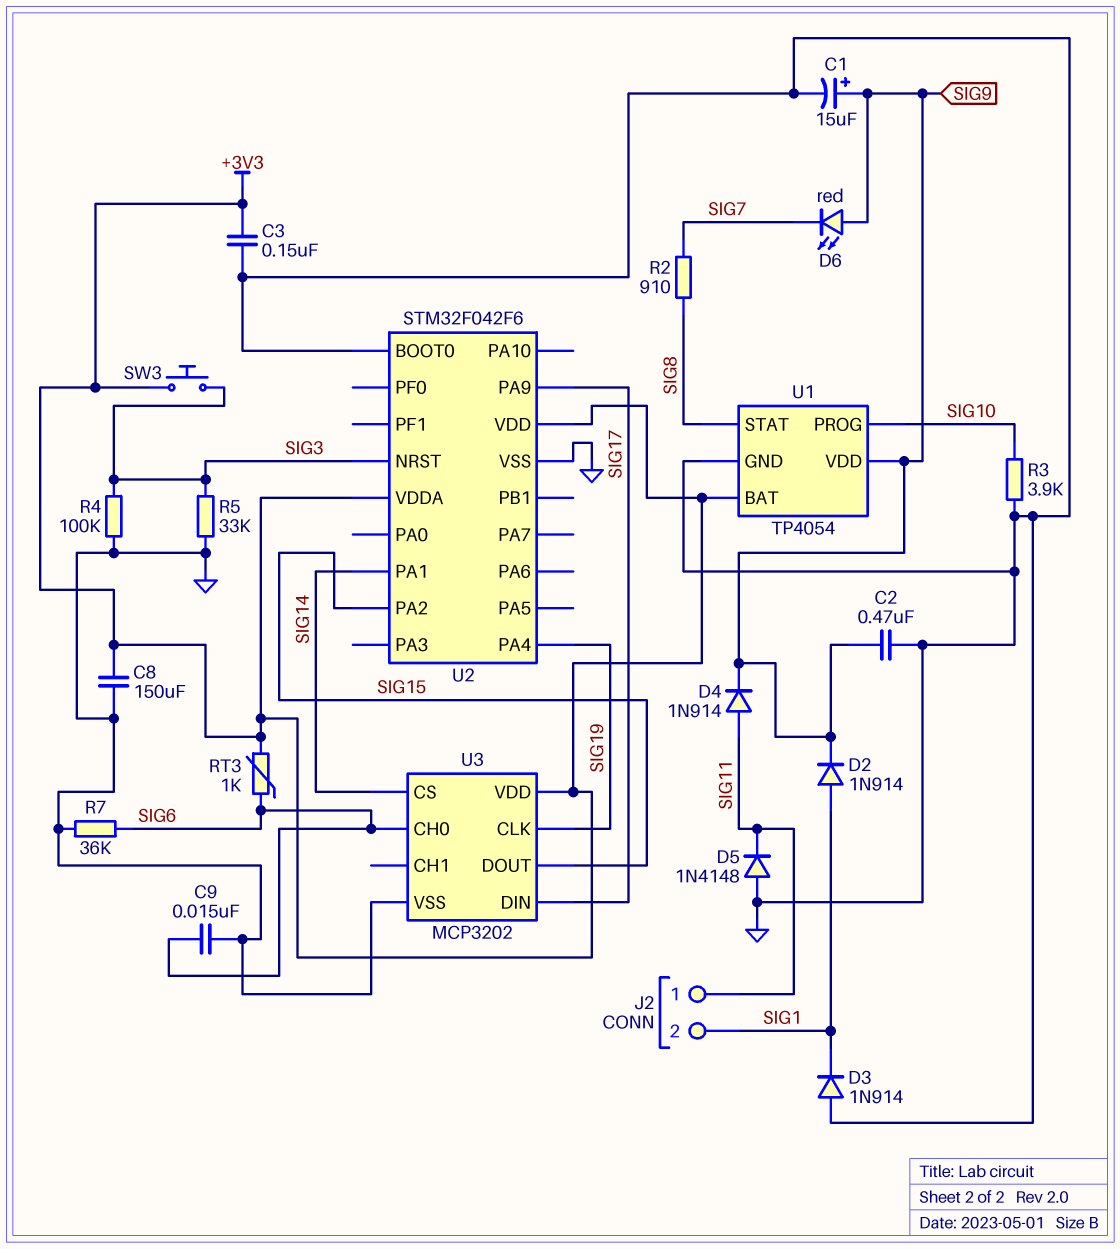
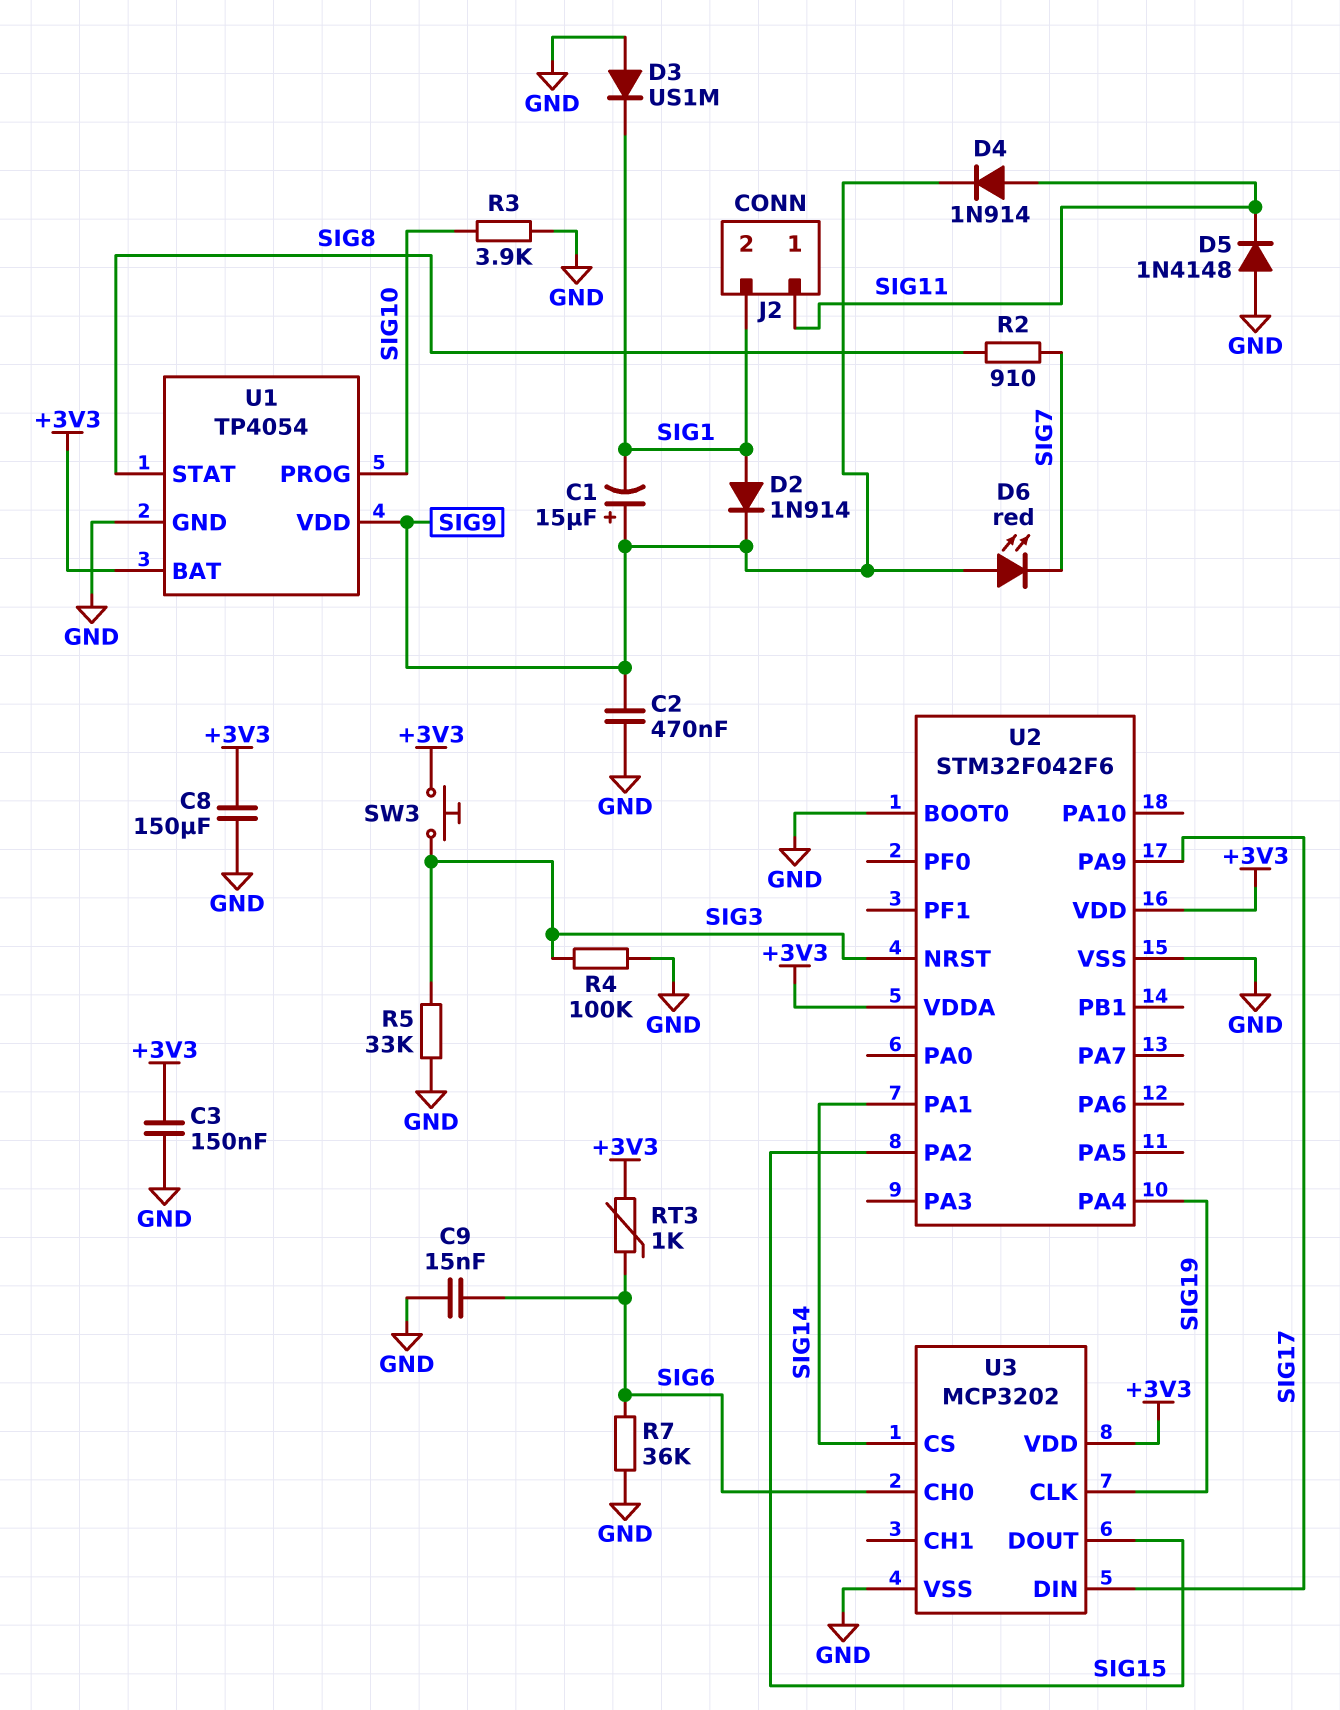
C1: 15uF (plus SIG9, minus GND) -> 15uF (plus SIG9, minus SIG1)
D3: diode 1N914 (A GND, K SIG1) -> diode US1M (A GND, K SIG1)

